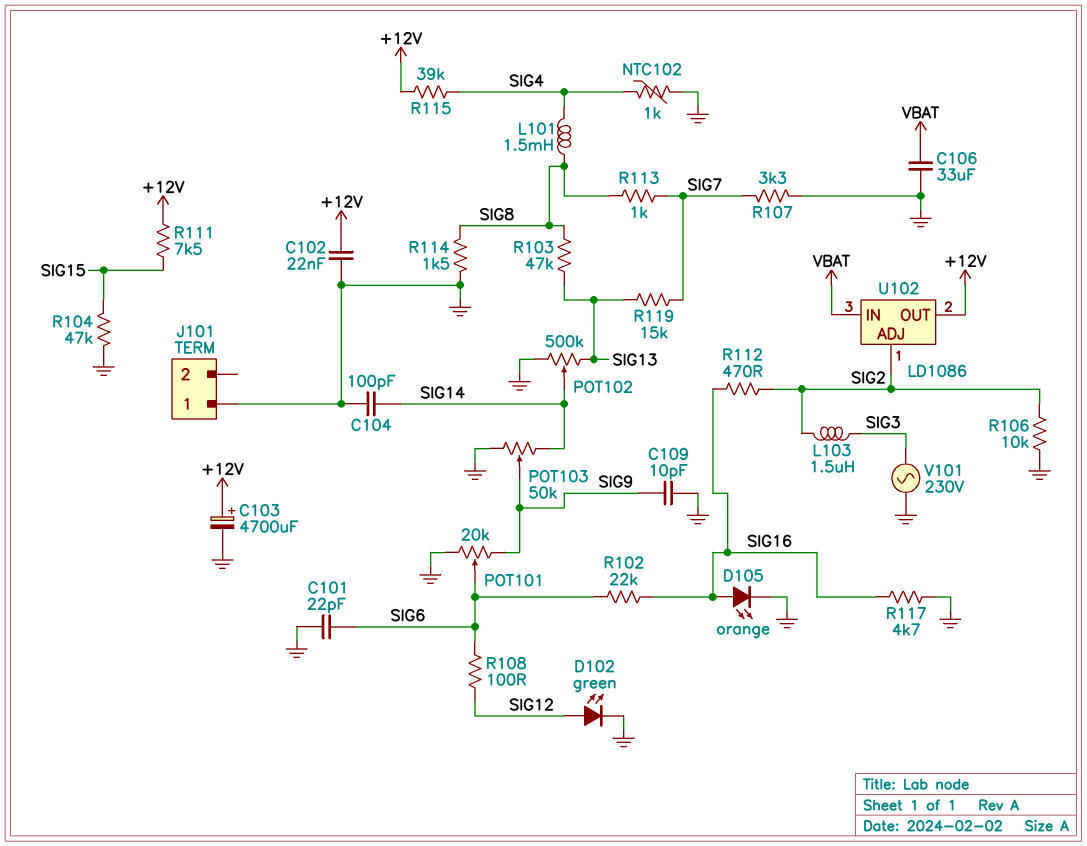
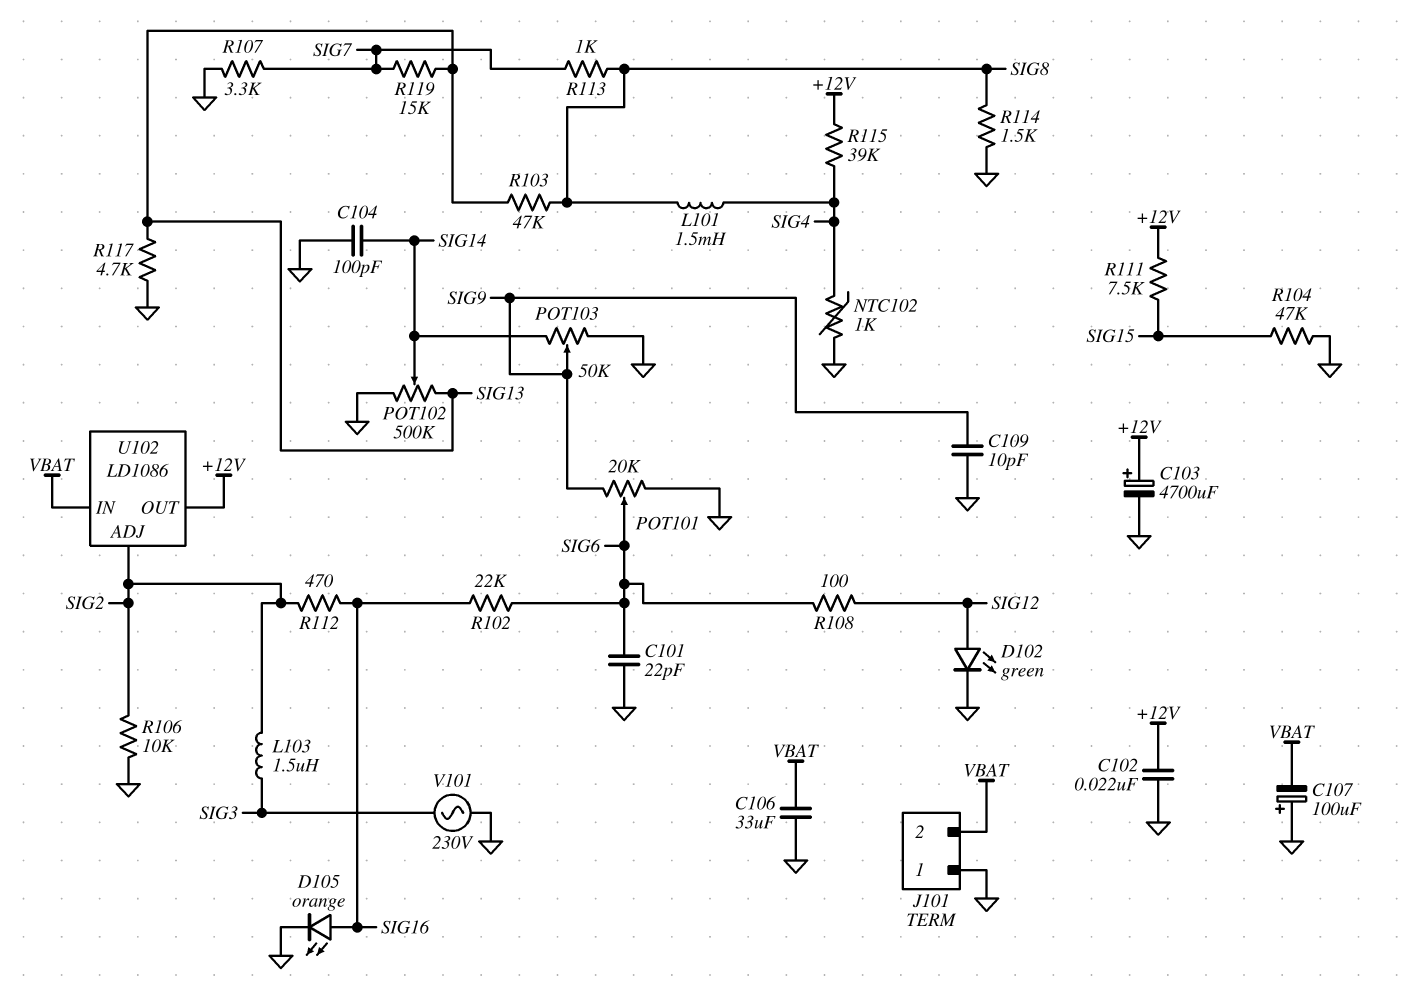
C107: none -> 100uF (plus GND, minus VBAT)
J101 pin 2: none -> VBAT
R117: 4.7k (GND, SIG16) -> 4.7k (GND, SIG13)

